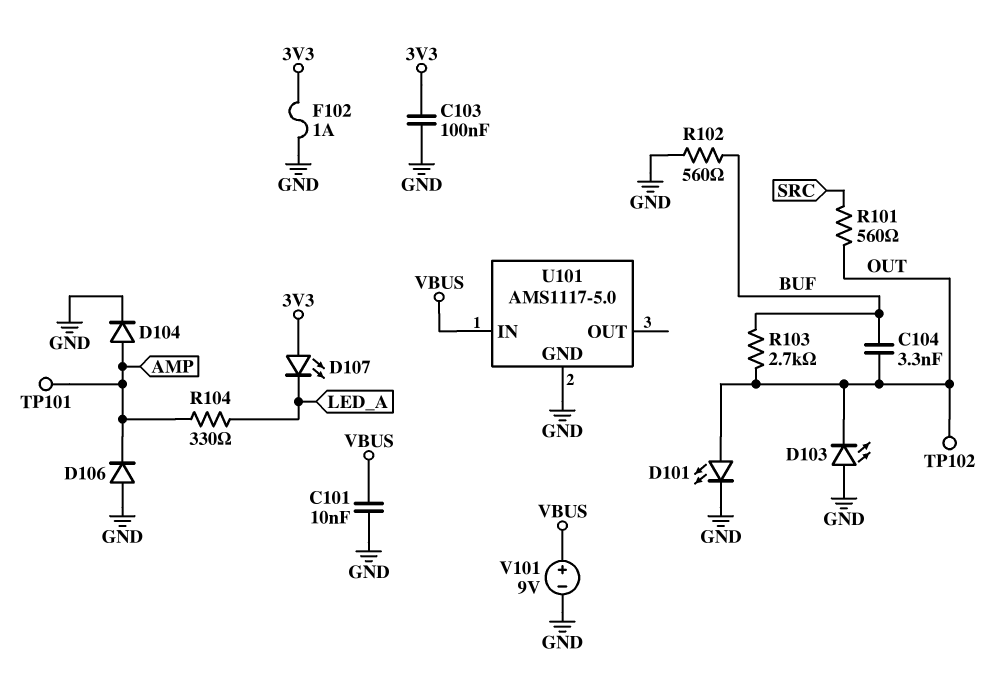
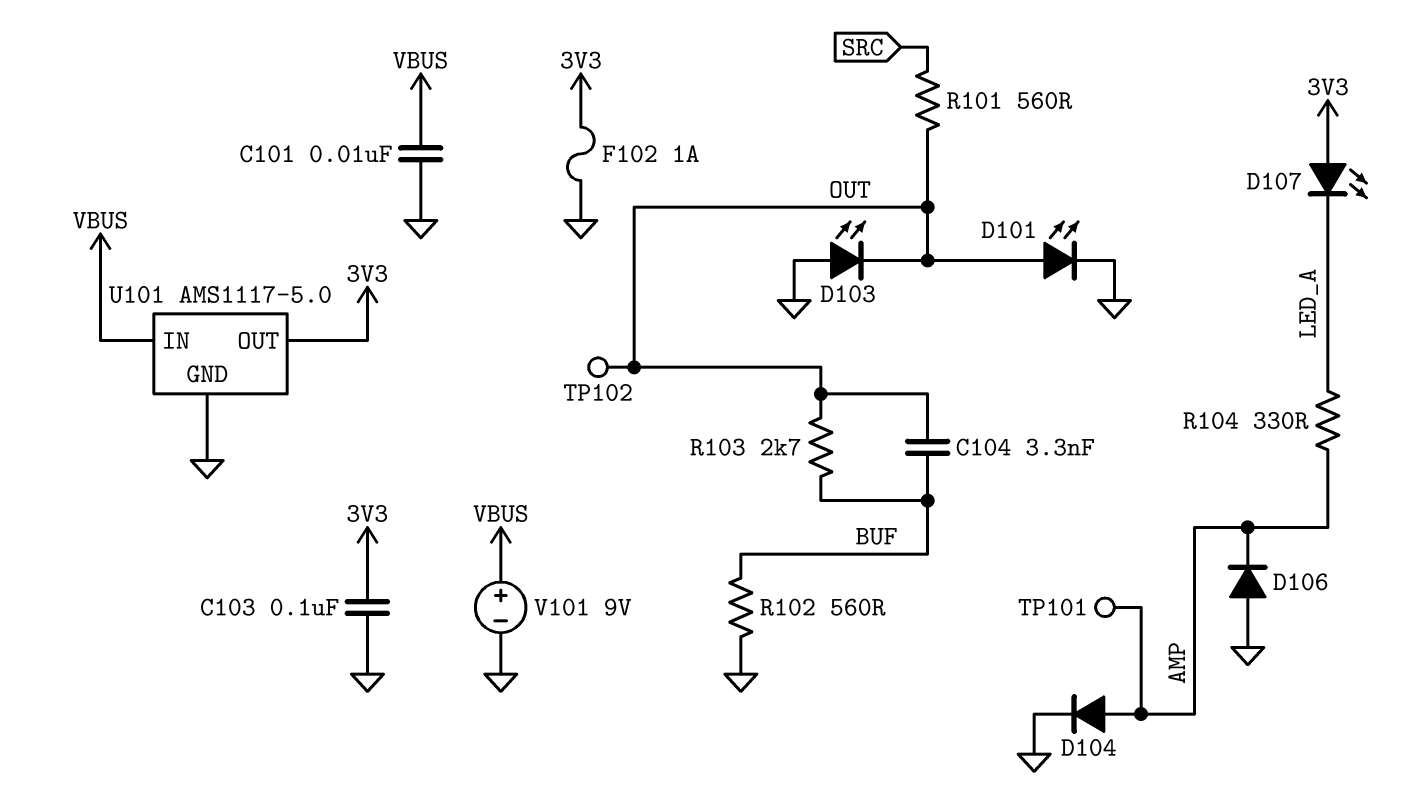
U101 pin OUT: none -> 3V3

